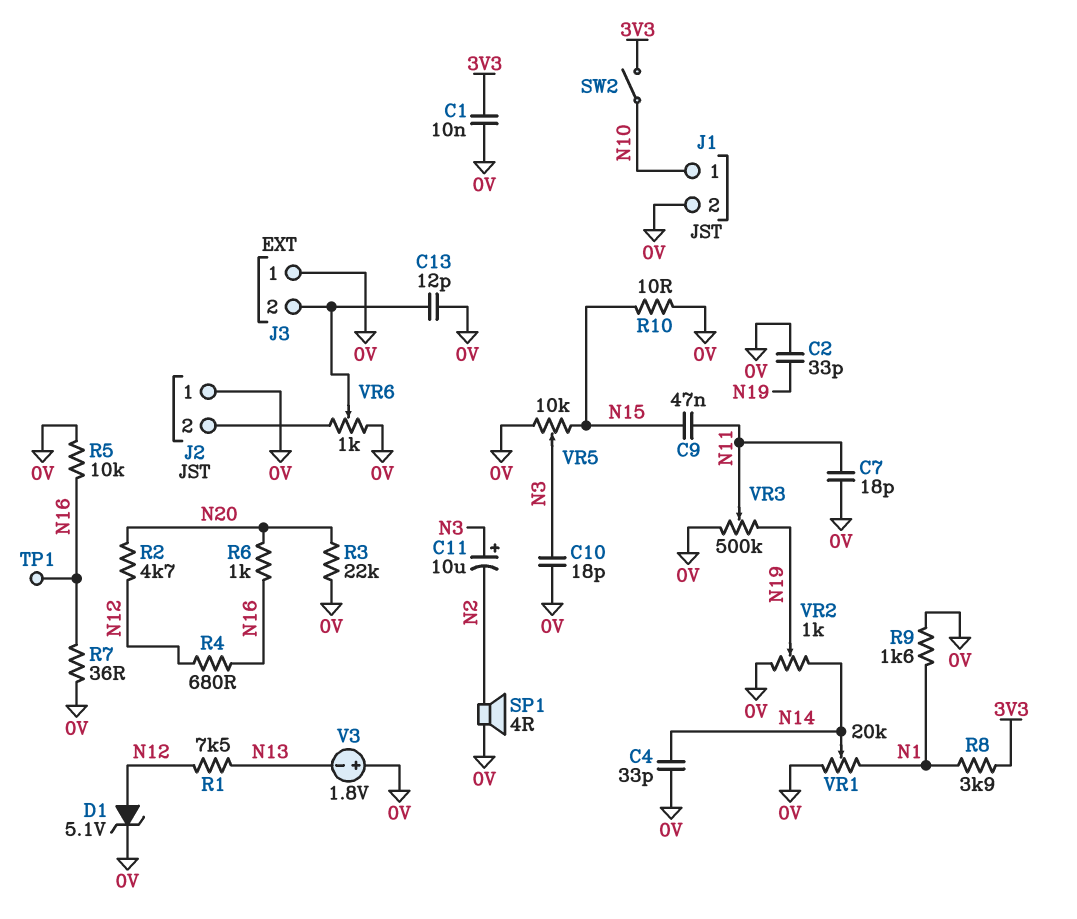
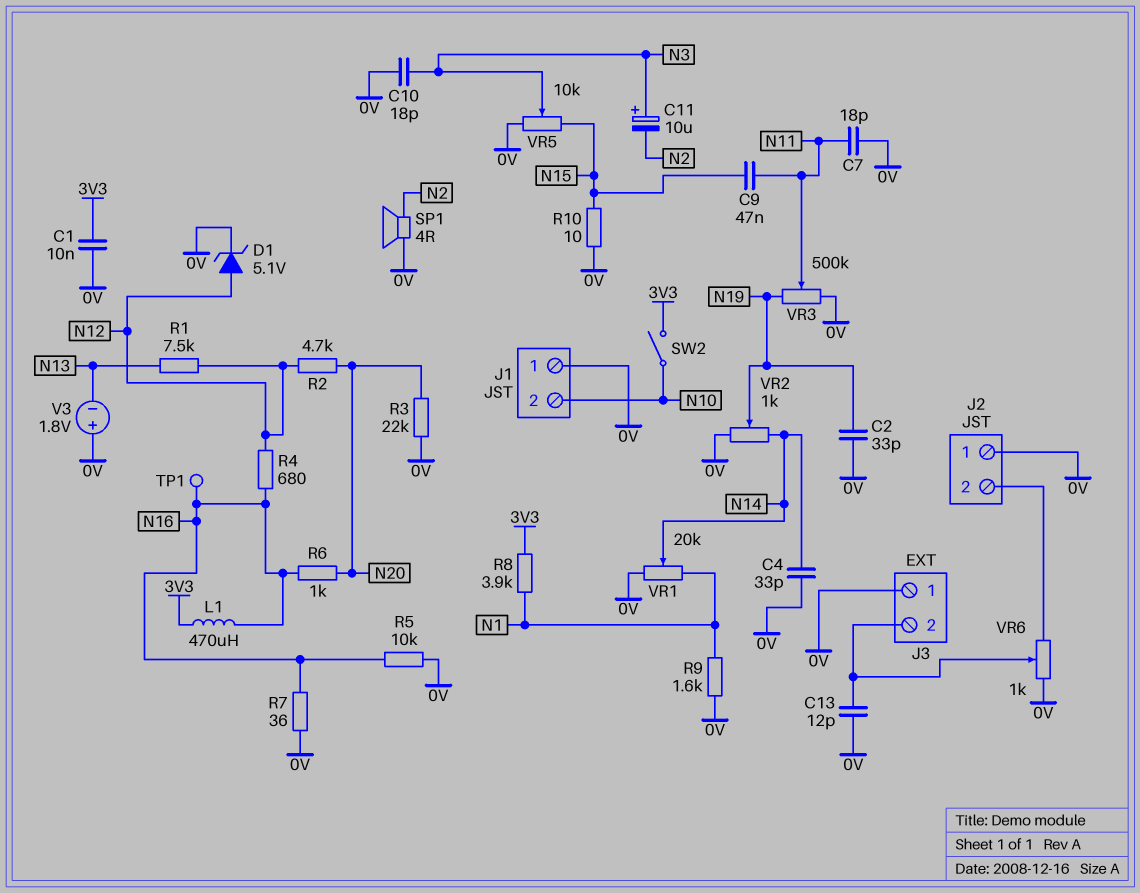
J1 pin 1: N10 -> 0V
J1 pin 2: 0V -> N10
L1: none -> 470uH (3V3, N16)

